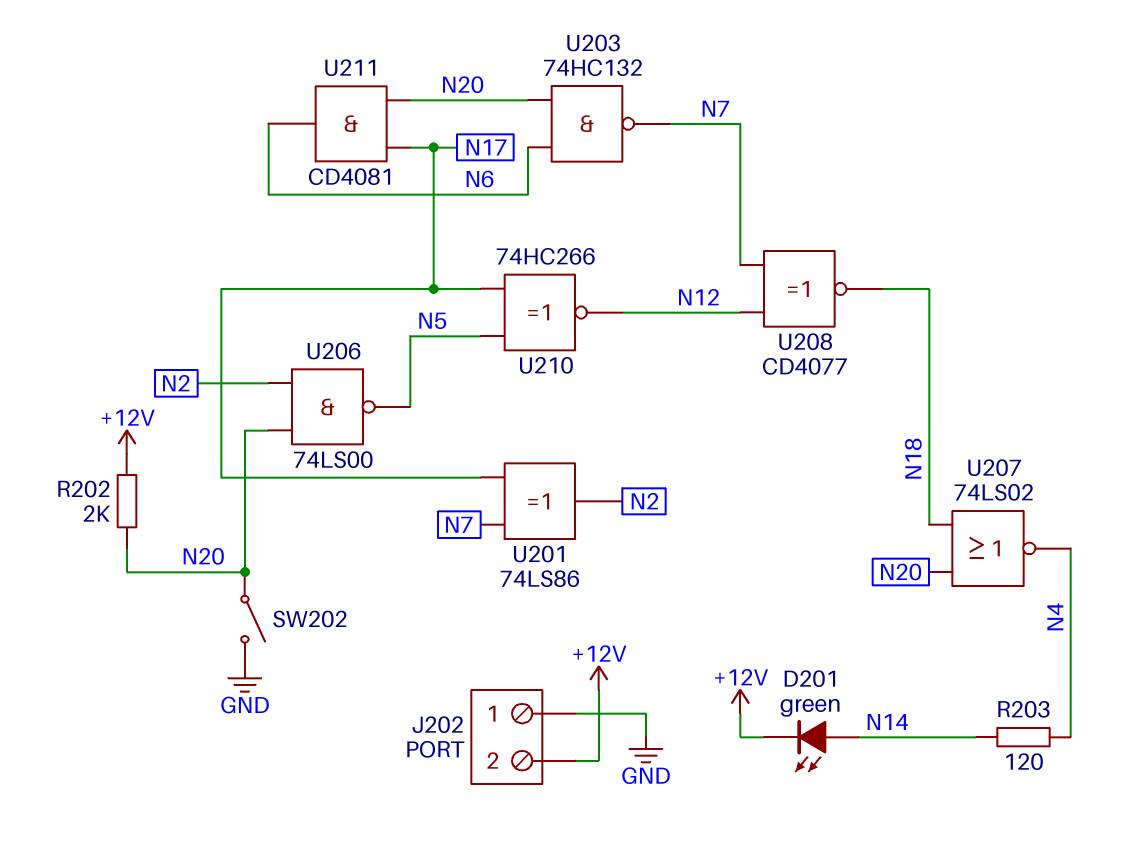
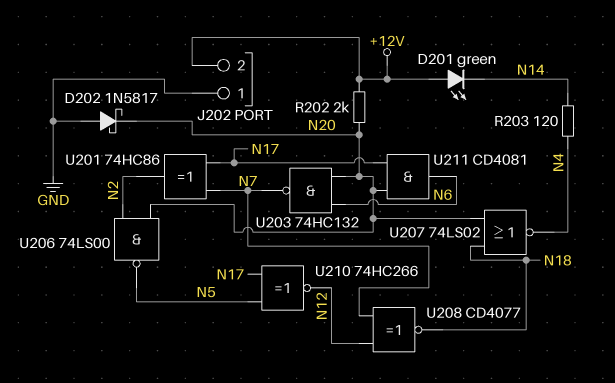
D201: LED green (A N14, K +12V) -> LED green (A +12V, K N14)
D202: none -> schottky 1N5817 (A GND, K N20)
SW202: switch (GND, N20) -> none
U201: XOR 74LS86 (in N7, in N17, out N2) -> XOR 74HC86 (in N7, in N17, out N2)

